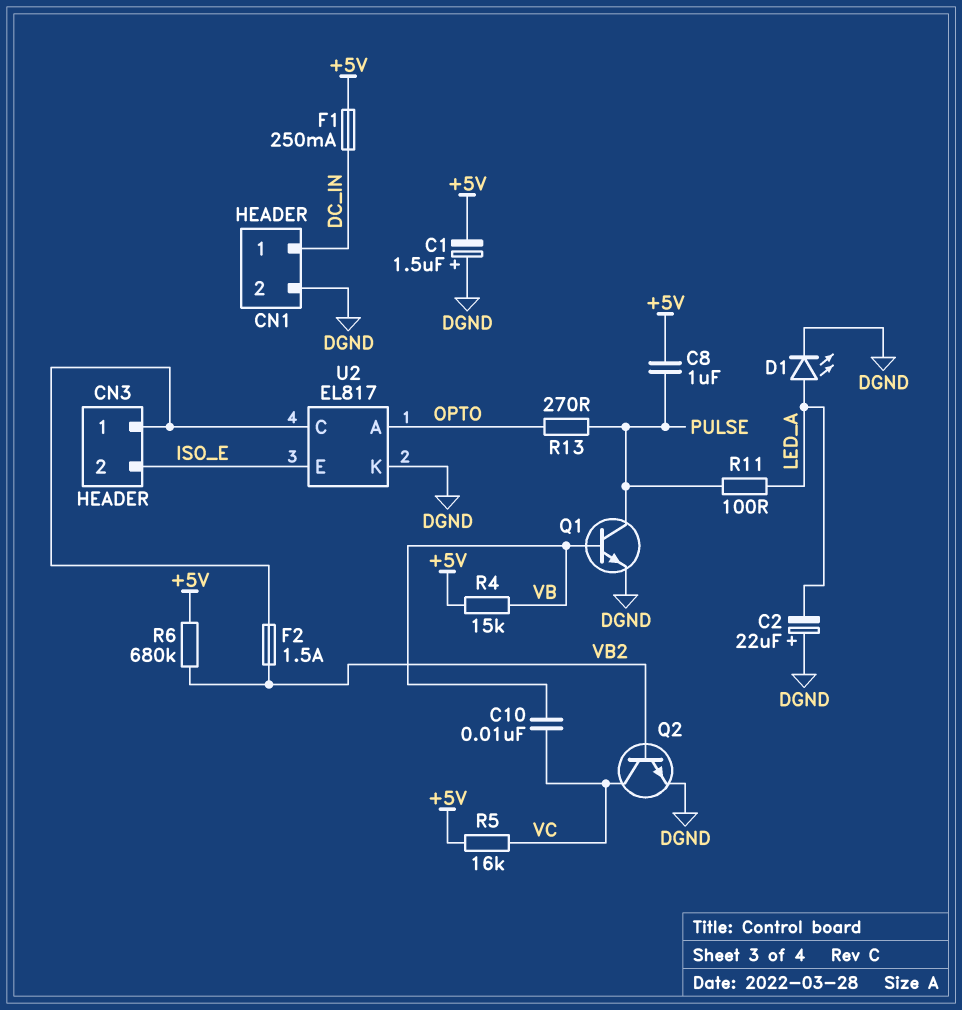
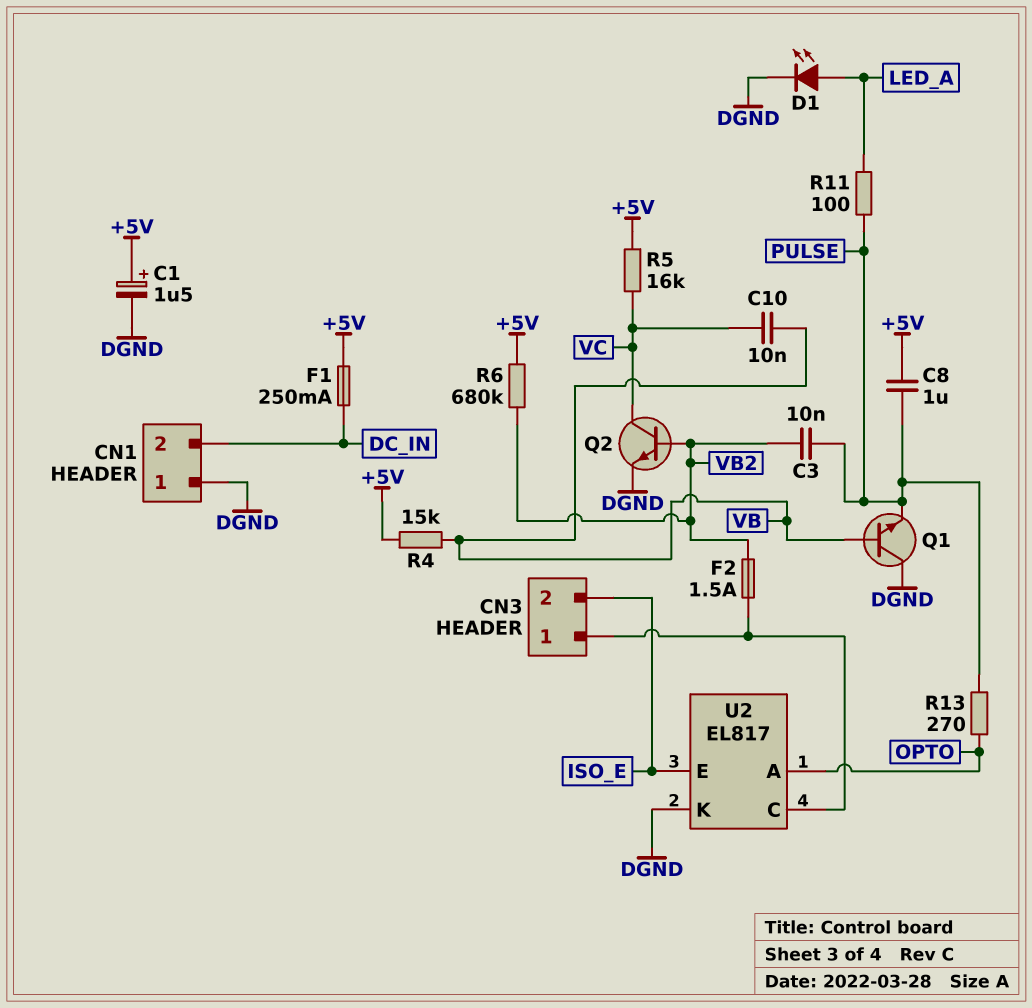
C1: 1.5uF (plus DGND, minus +5V) -> 1.5uF (plus +5V, minus DGND)
C2: 22uF (plus DGND, minus LED_A) -> none
C3: none -> 10nF (PULSE, VB2)
CN1 pin 1: DC_IN -> DGND
CN1 pin 2: DGND -> DC_IN
Q1: NPN (B VB, C PULSE, E DGND) -> NPN (B VB, C DGND, E PULSE)

